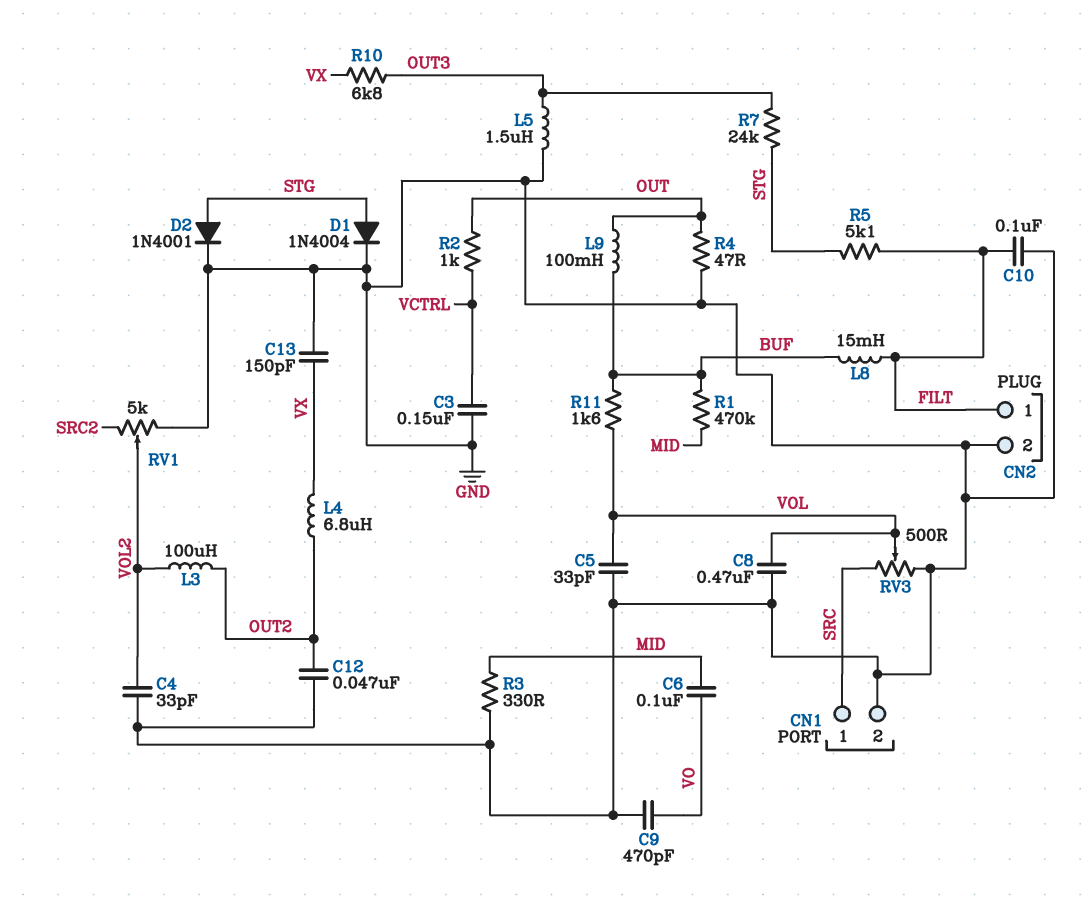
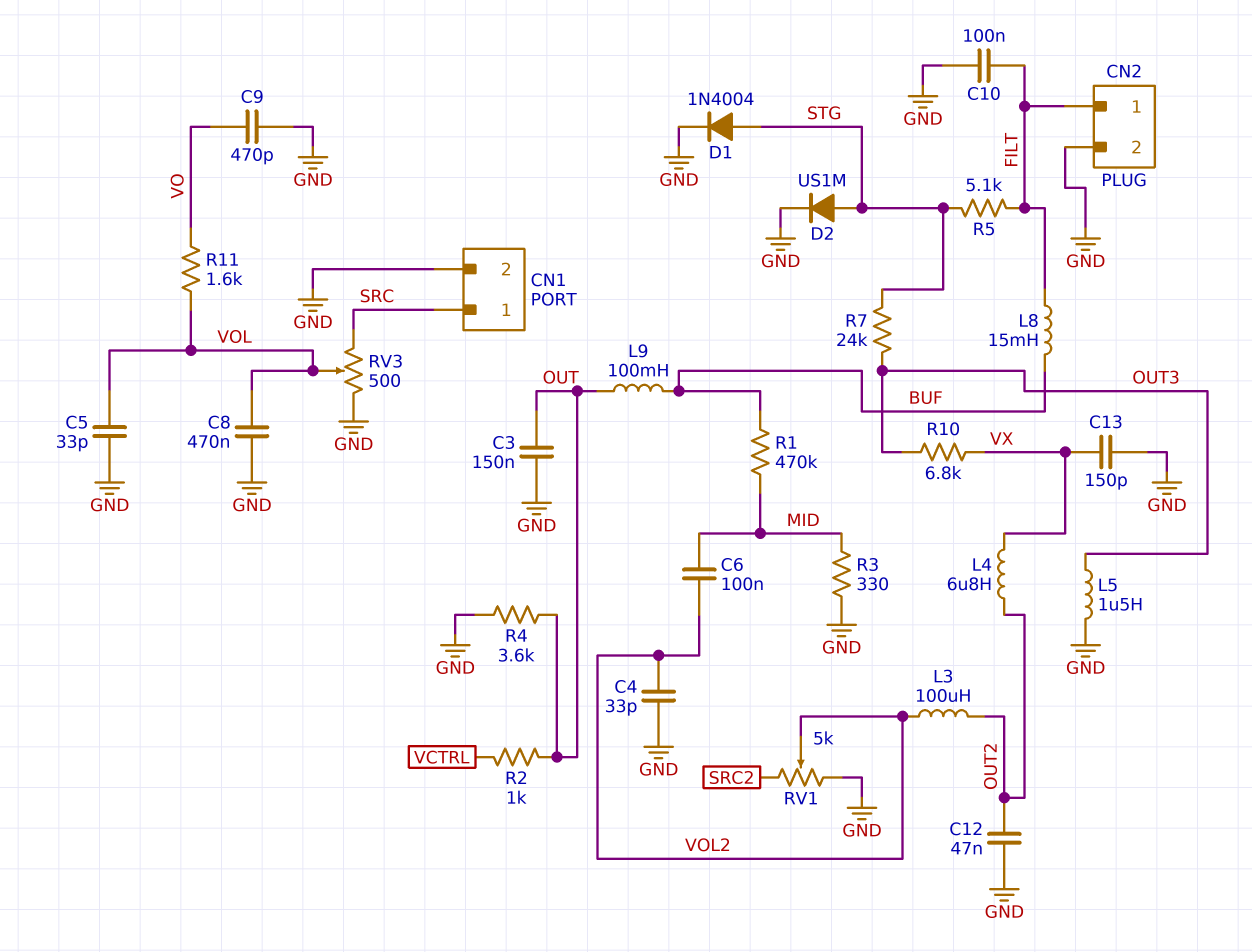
C3: 150nF (GND, VCTRL) -> 150nF (GND, OUT)
C6: 100nF (MID, VO) -> 100nF (MID, VOL2)
D2: diode 1N4001 (A STG, K GND) -> diode US1M (A STG, K GND)
R4: 47 (GND, OUT) -> 3.6k (GND, OUT)
R11: 1.6k (BUF, VOL) -> 1.6k (VO, VOL)

